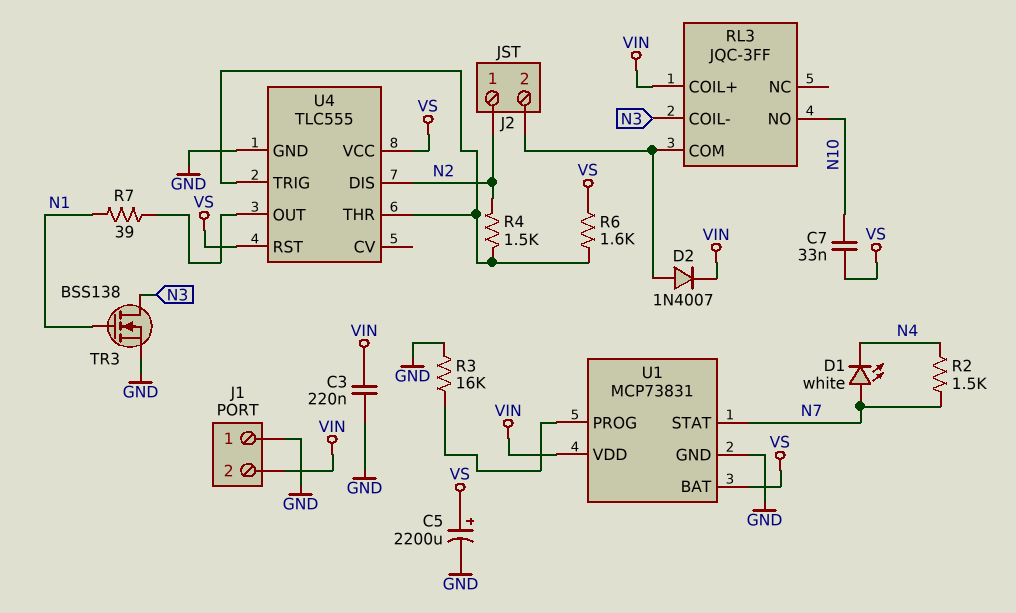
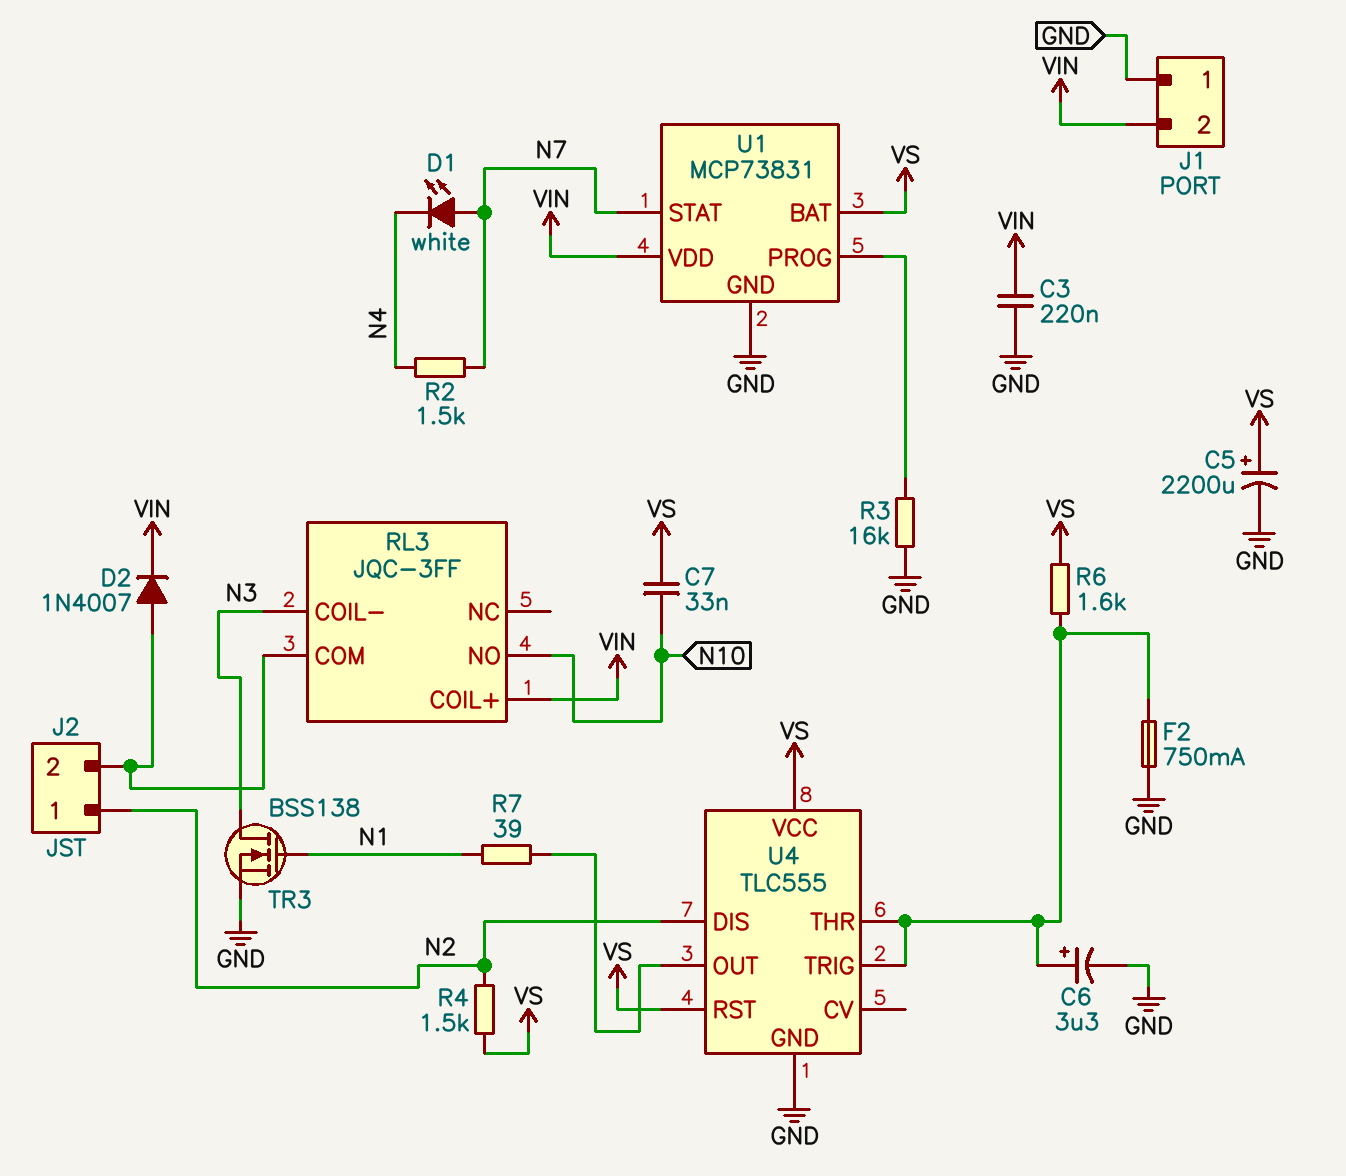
C6: none -> 3.3uF (plus U4/THR, minus GND)
F2: none -> 750mA (GND, U4/THR)
R4: 1.5k (N2, U4/THR) -> 1.5k (N2, VS)

